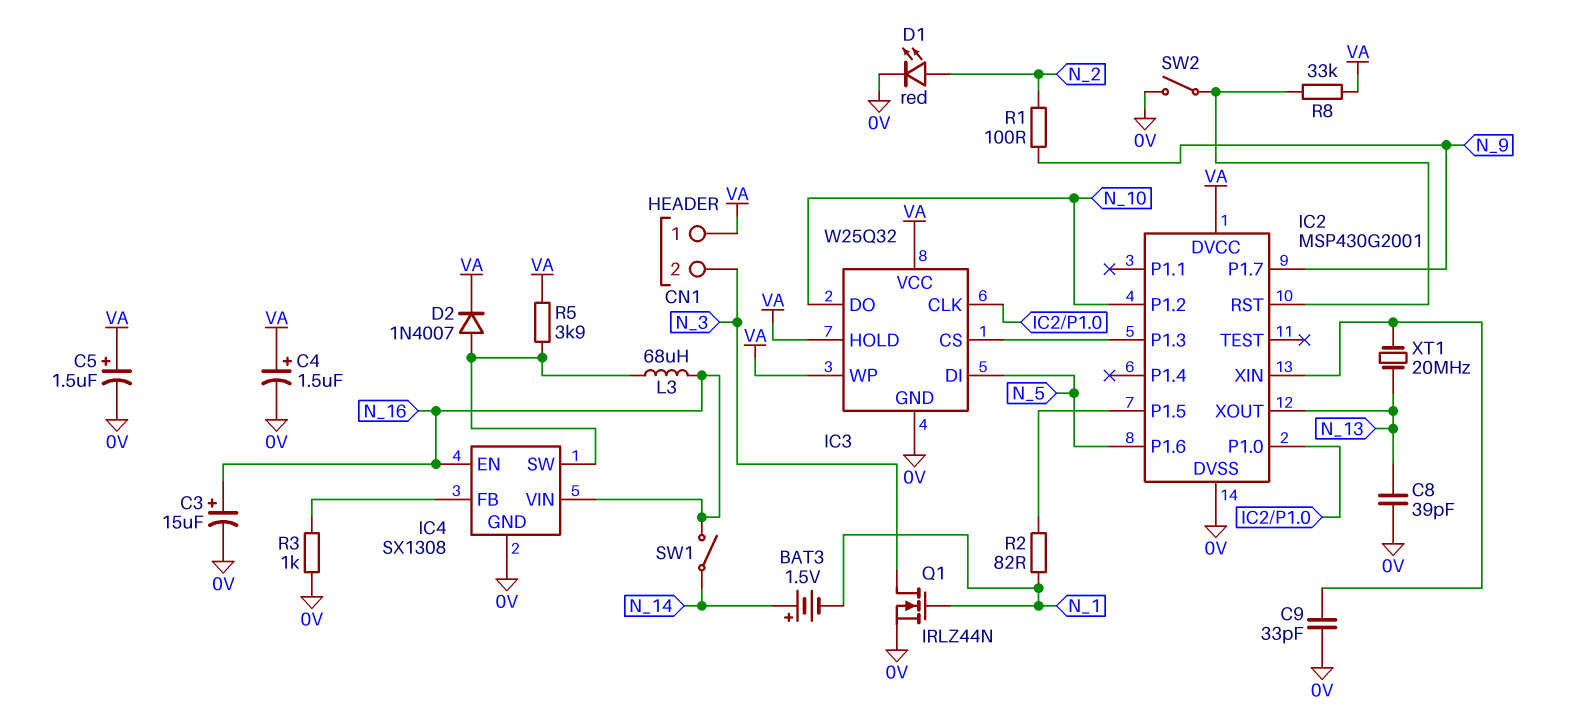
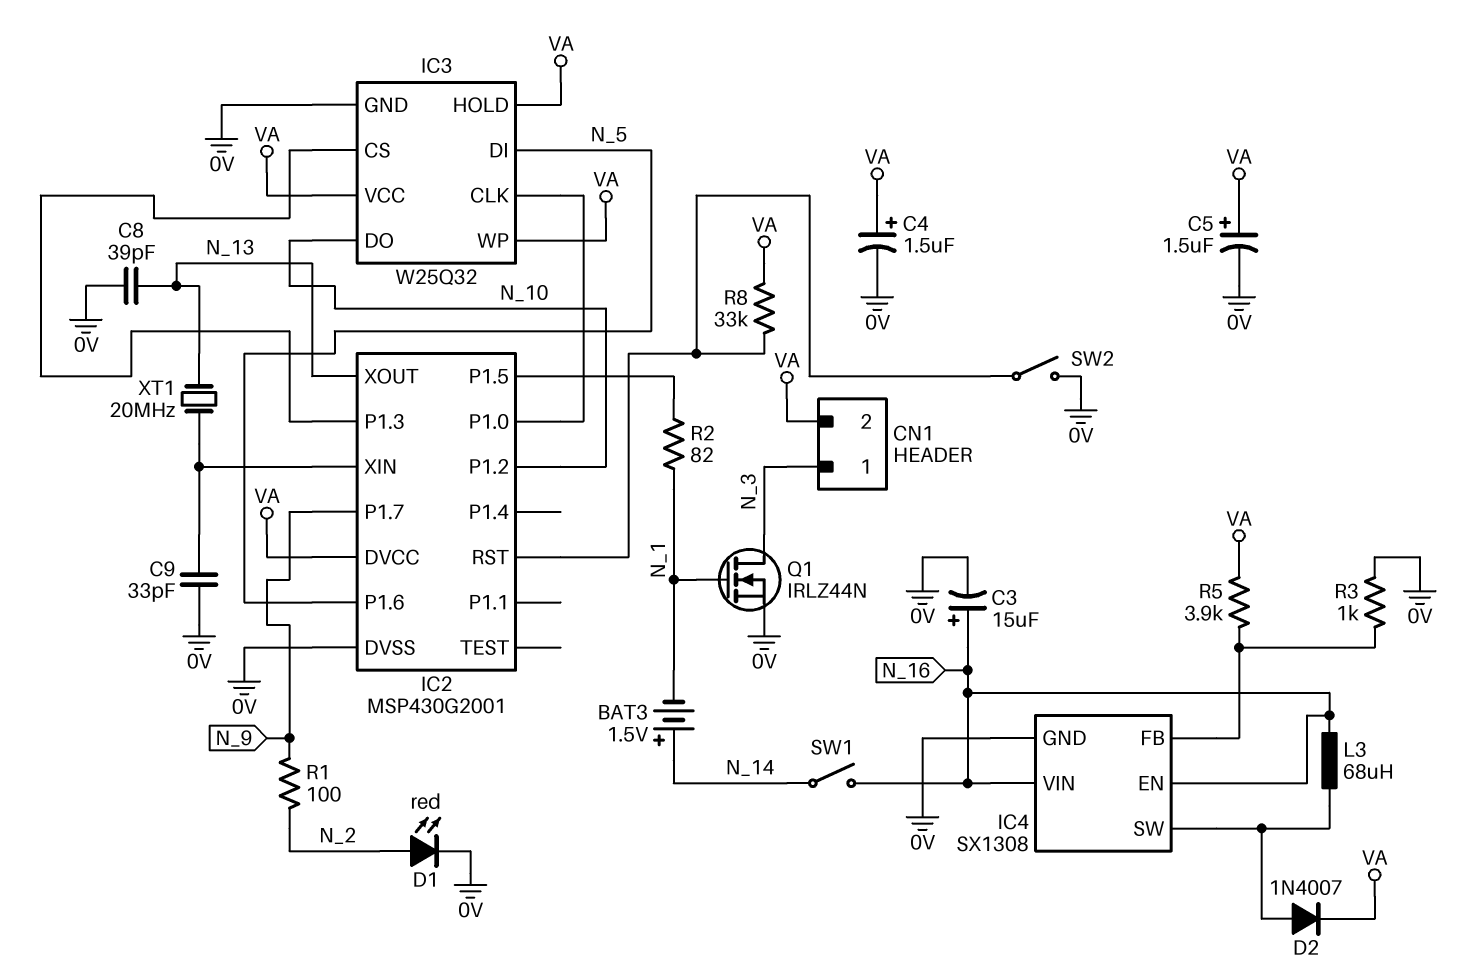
CN1 pin 1: VA -> N_3
CN1 pin 2: N_3 -> VA
R5: 3.9k (IC4/SW, VA) -> 3.9k (IC4/FB, VA)

